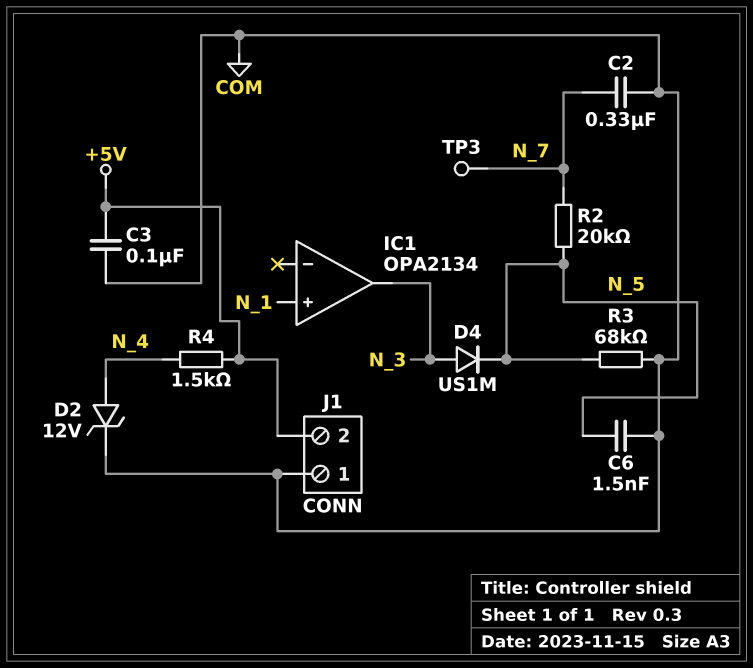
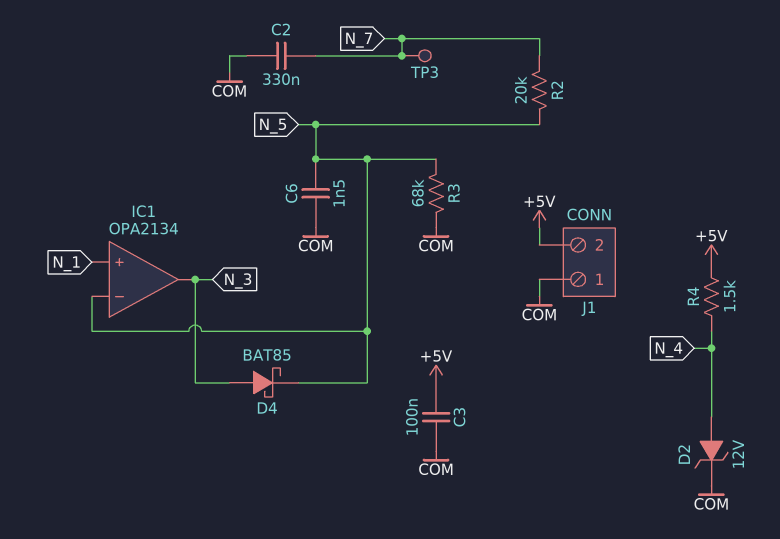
D4: diode US1M (A N_3, K N_5) -> schottky BAT85 (A N_3, K N_5)
IC1 pin in-: none -> N_5

